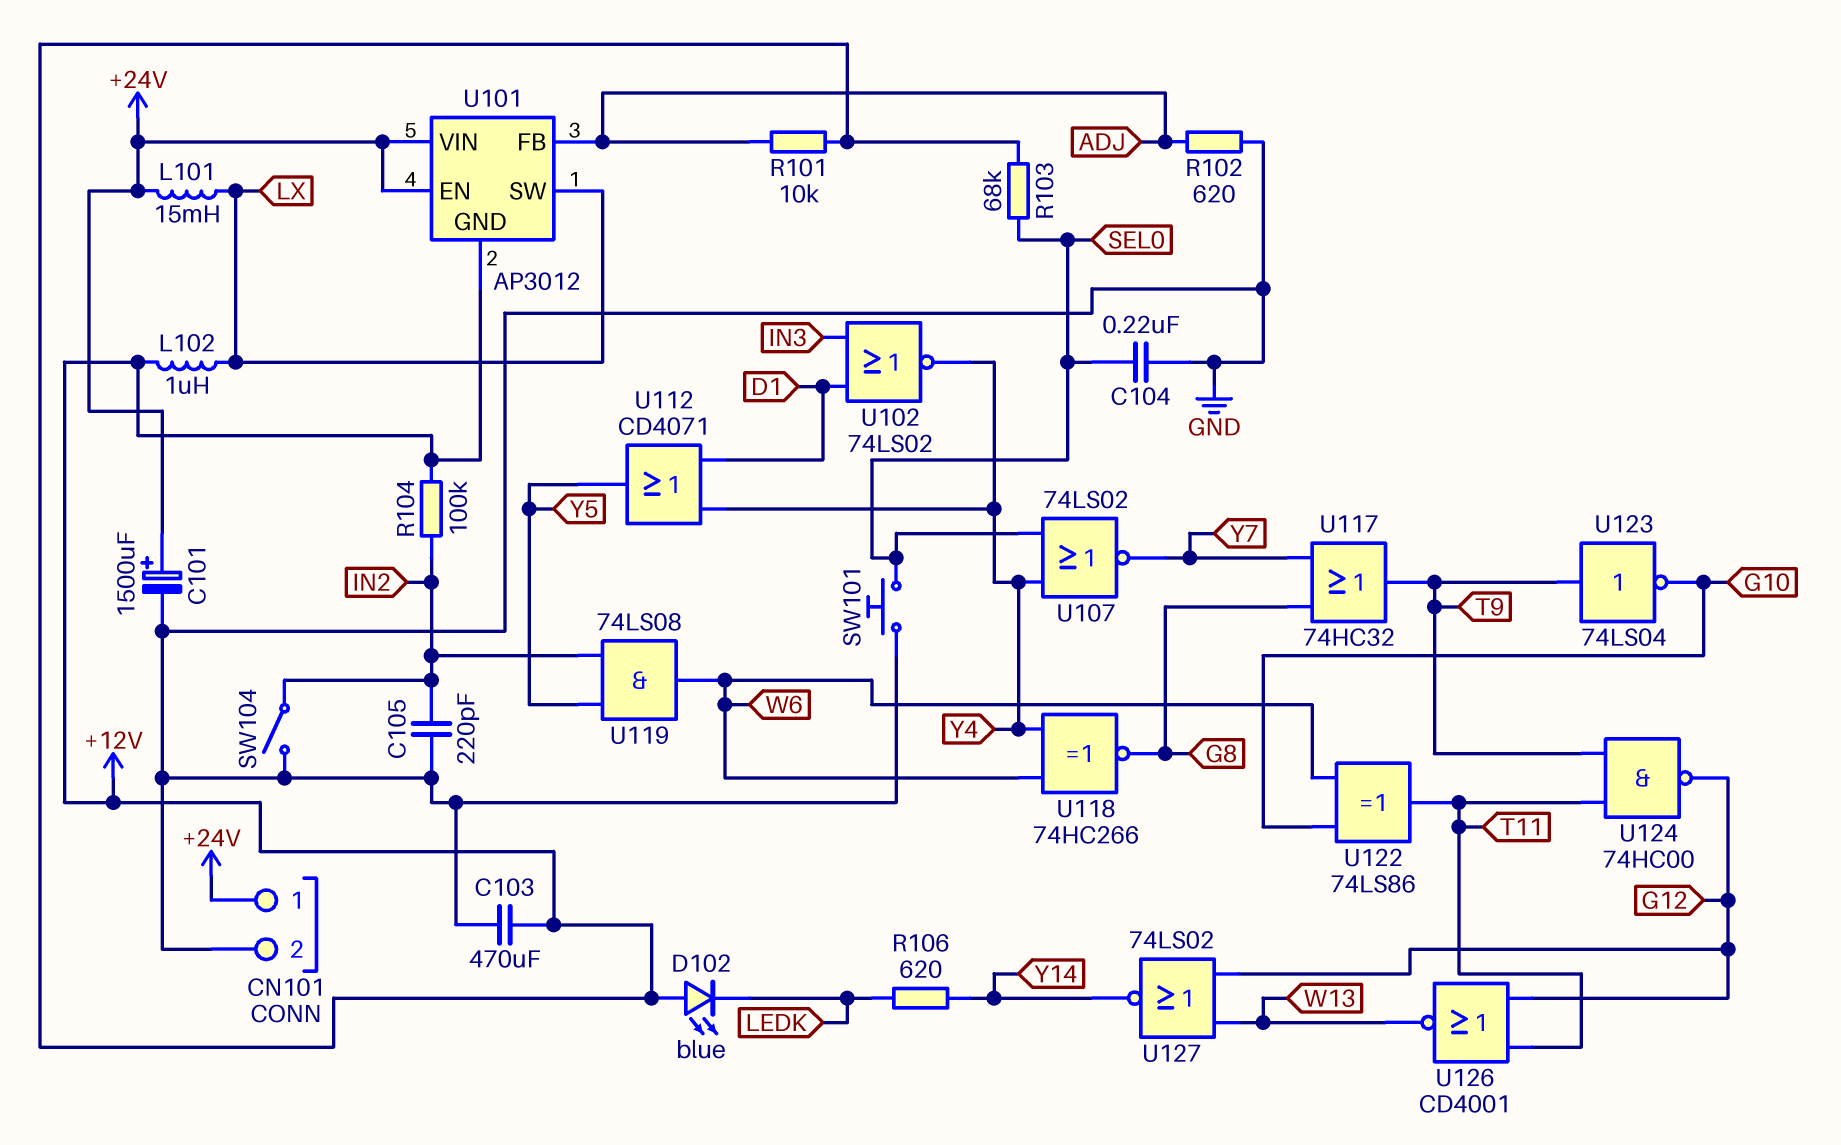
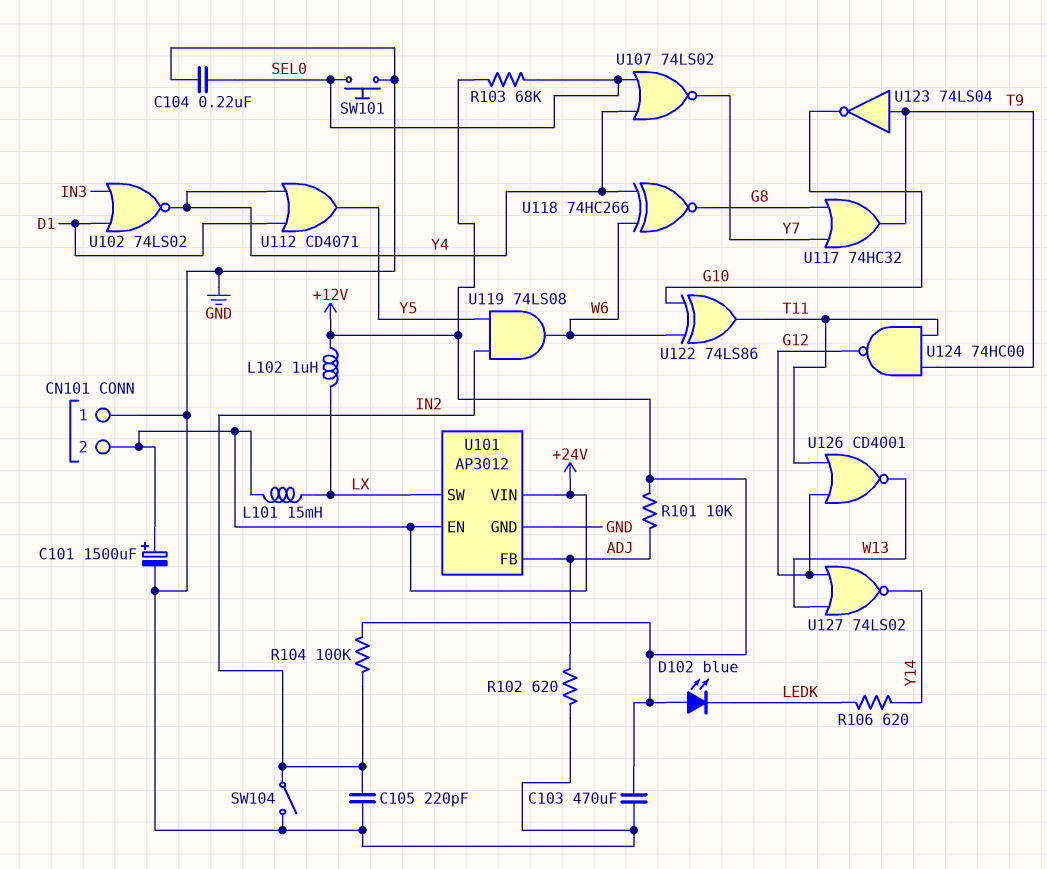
CN101 pin 1: +24V -> GND
CN101 pin 2: GND -> +24V
U101 pin GND: +12V -> GND

